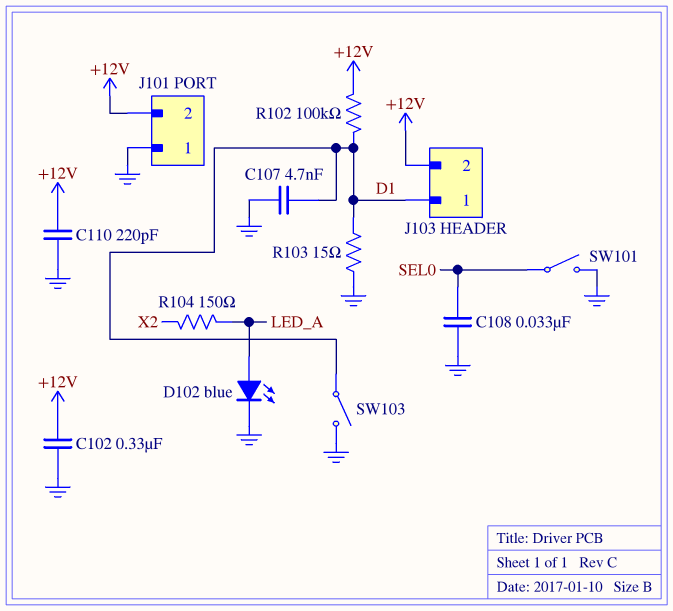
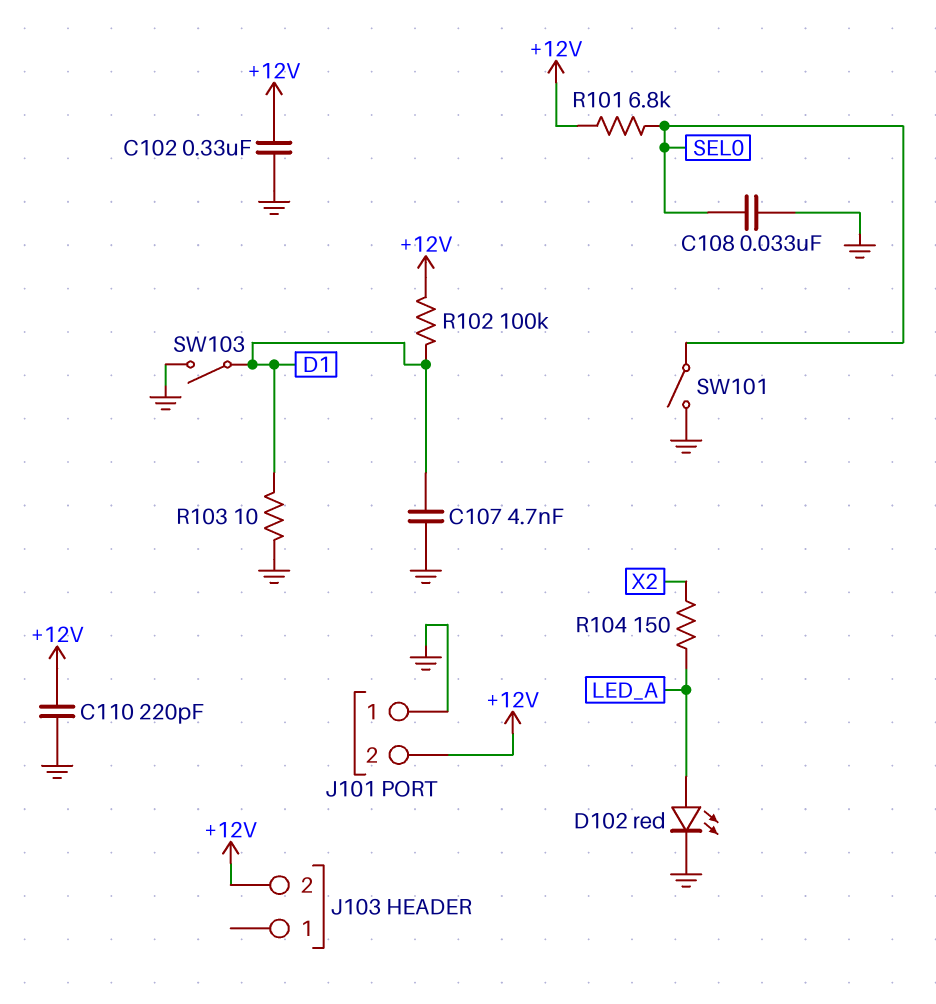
D102: LED blue (A LED_A, K GND) -> LED red (A LED_A, K GND)
J103 pin 1: D1 -> none
R101: none -> 6.8k (+12V, SEL0)
R103: 15 (D1, GND) -> 10 (D1, GND)

